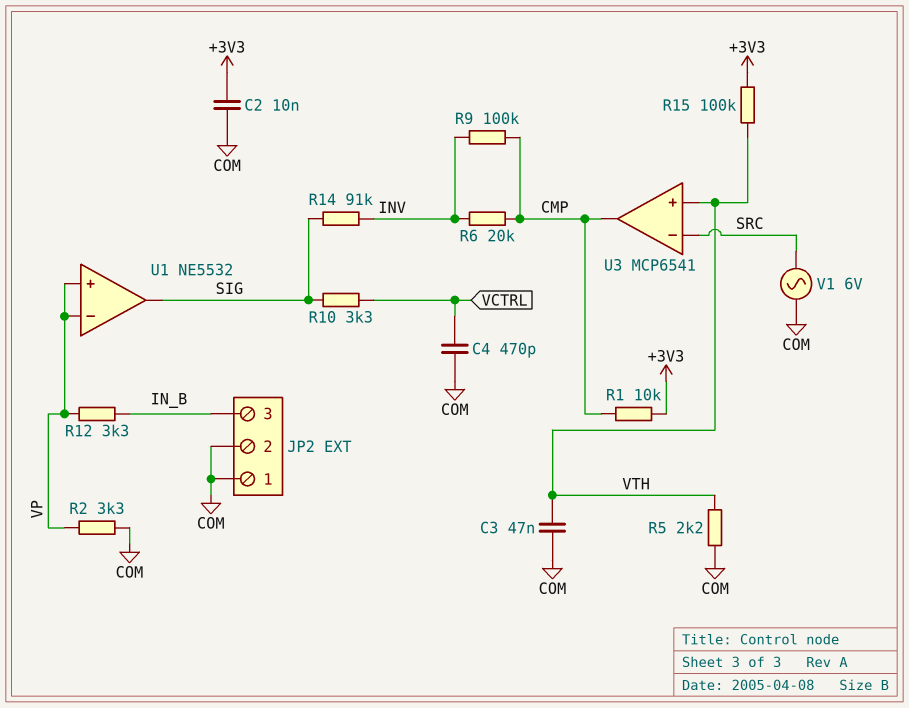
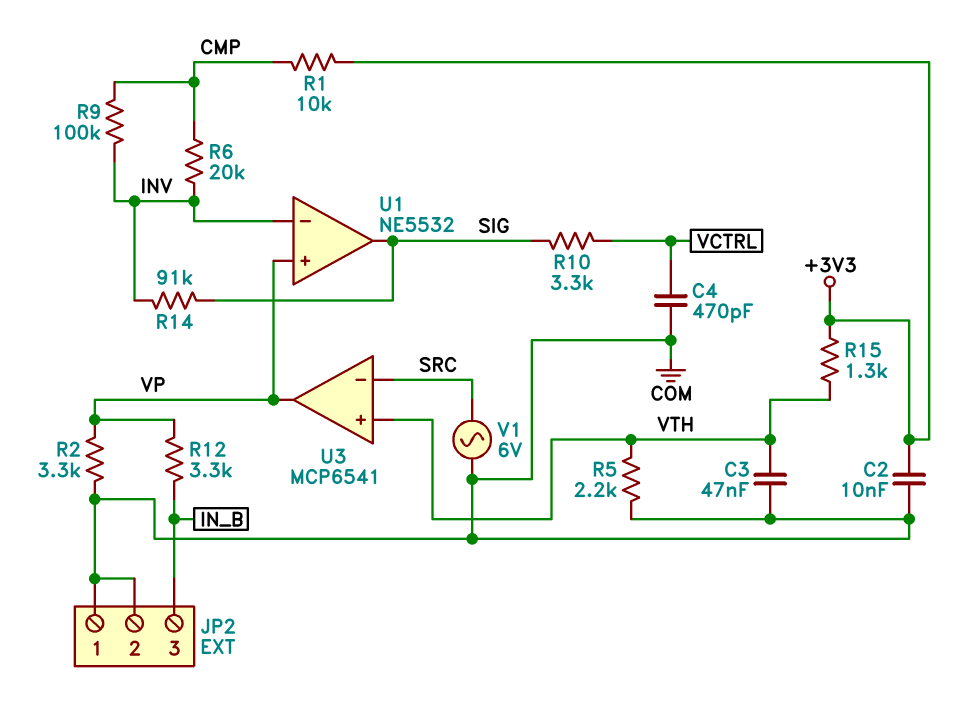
R15: 100k (+3V3, VTH) -> 1.3k (+3V3, VTH)
U1 pin in-: VP -> INV
U3 pin out: CMP -> VP

